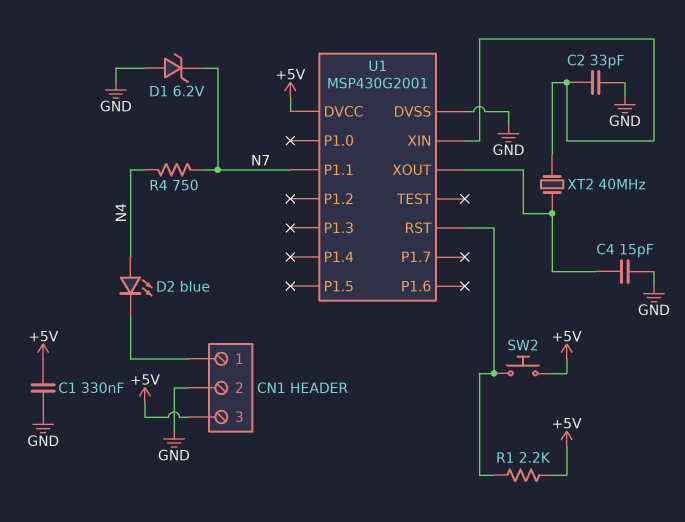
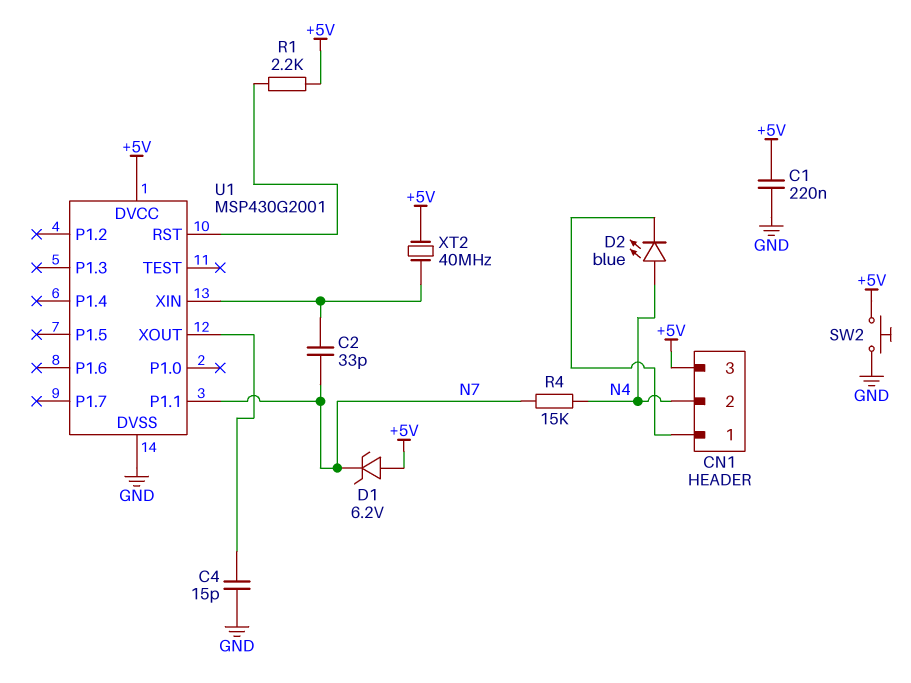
C1: 330nF (+5V, GND) -> 220nF (+5V, GND)
C2: 33pF (GND, U1/XIN) -> 33pF (N7, U1/XIN)
CN1 pin 2: GND -> N4
D1: zener 6.2V (A GND, K N7) -> zener 6.2V (A +5V, K N7)
R4: 750 (N4, N7) -> 15k (N4, N7)
SW2: button (+5V, U1/RST) -> button (+5V, GND)
XT2: 40MHz (U1/XIN, U1/XOUT) -> 40MHz (+5V, U1/XIN)

